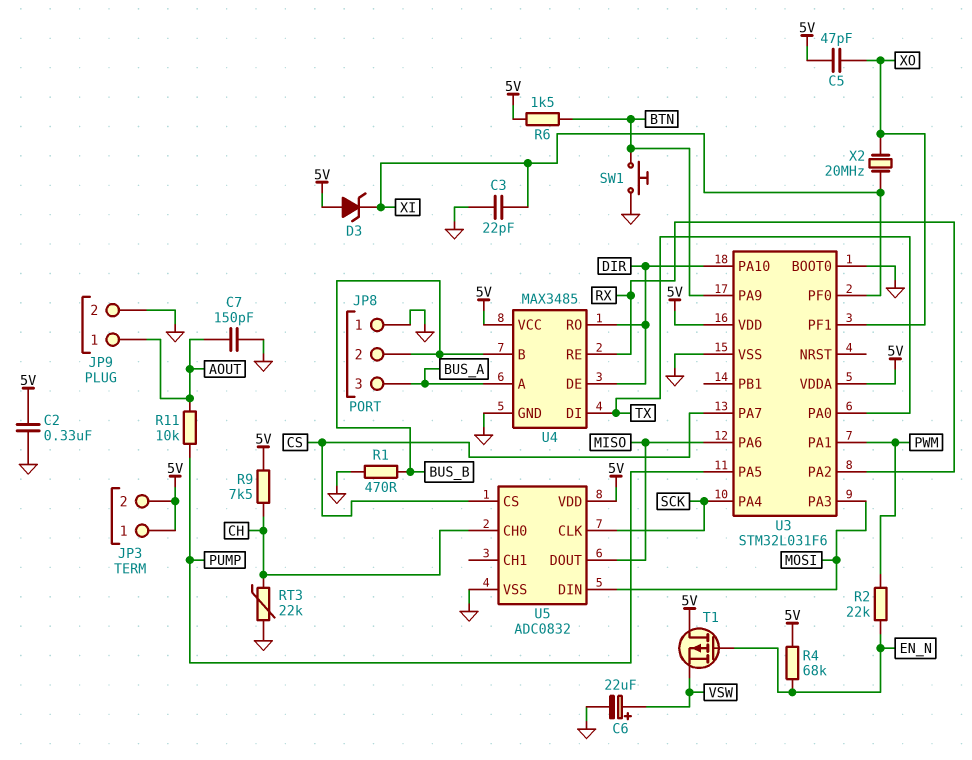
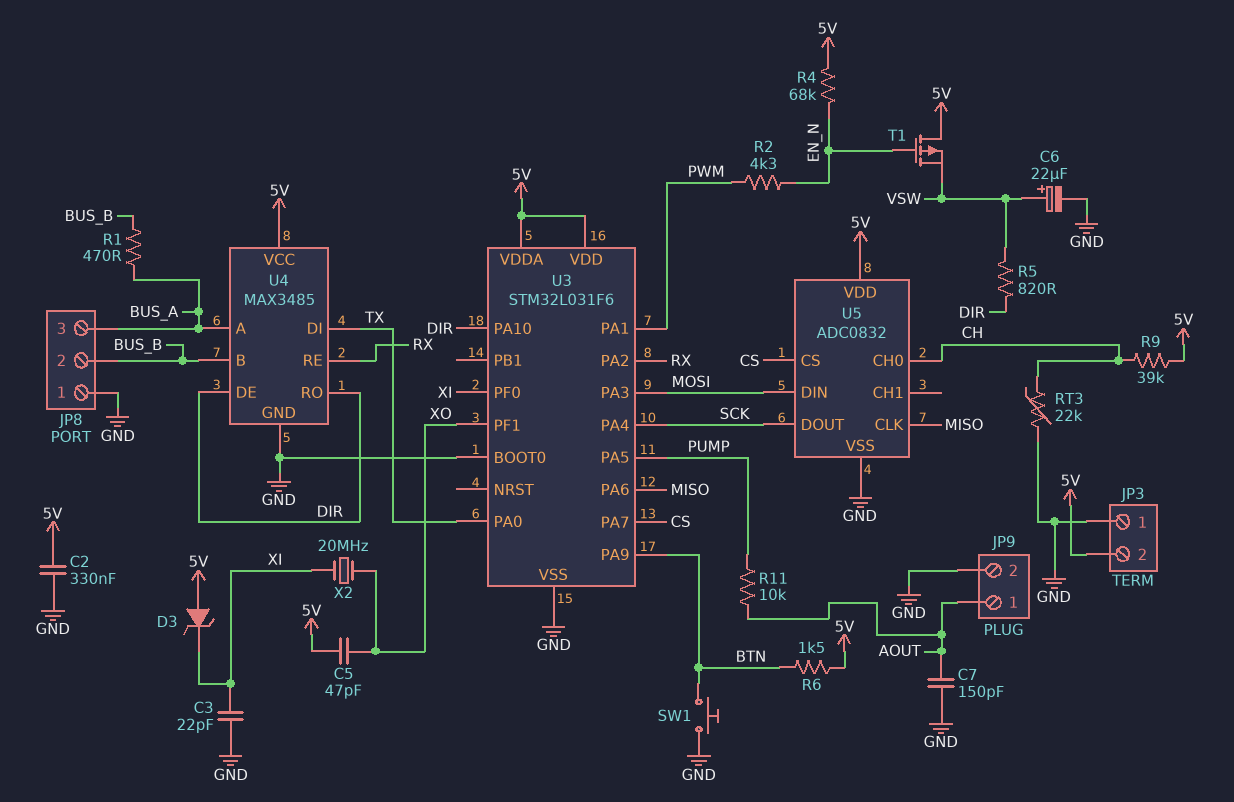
JP3 pin 1: 5V -> GND
R1: 470 (BUS_B, GND) -> 470 (BUS_A, BUS_B)
R2: 22k (EN_N, PWM) -> 4.3k (EN_N, PWM)
R5: none -> 820 (DIR, VSW)
R9: 7.5k (5V, CH) -> 39k (5V, CH)
U5 pin CLK: SCK -> MISO
U5 pin DOUT: MISO -> SCK

